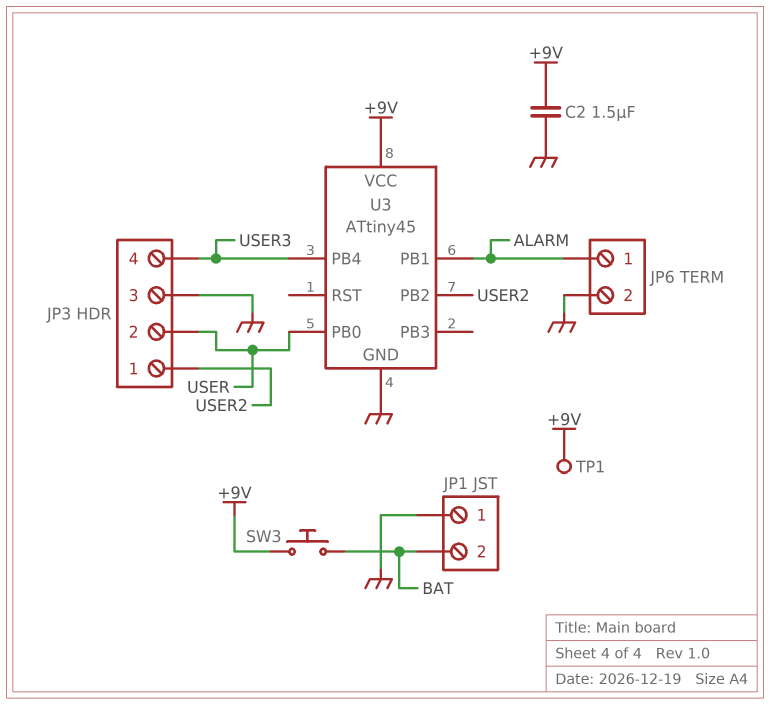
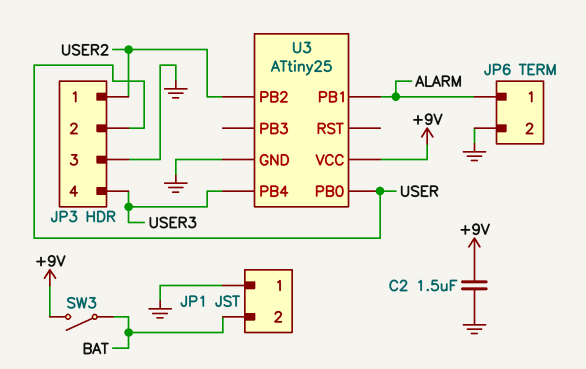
SW3: button (+9V, BAT) -> switch (+9V, BAT)
TP1: test point (+9V) -> none
U3: ATtiny45 -> ATtiny25

